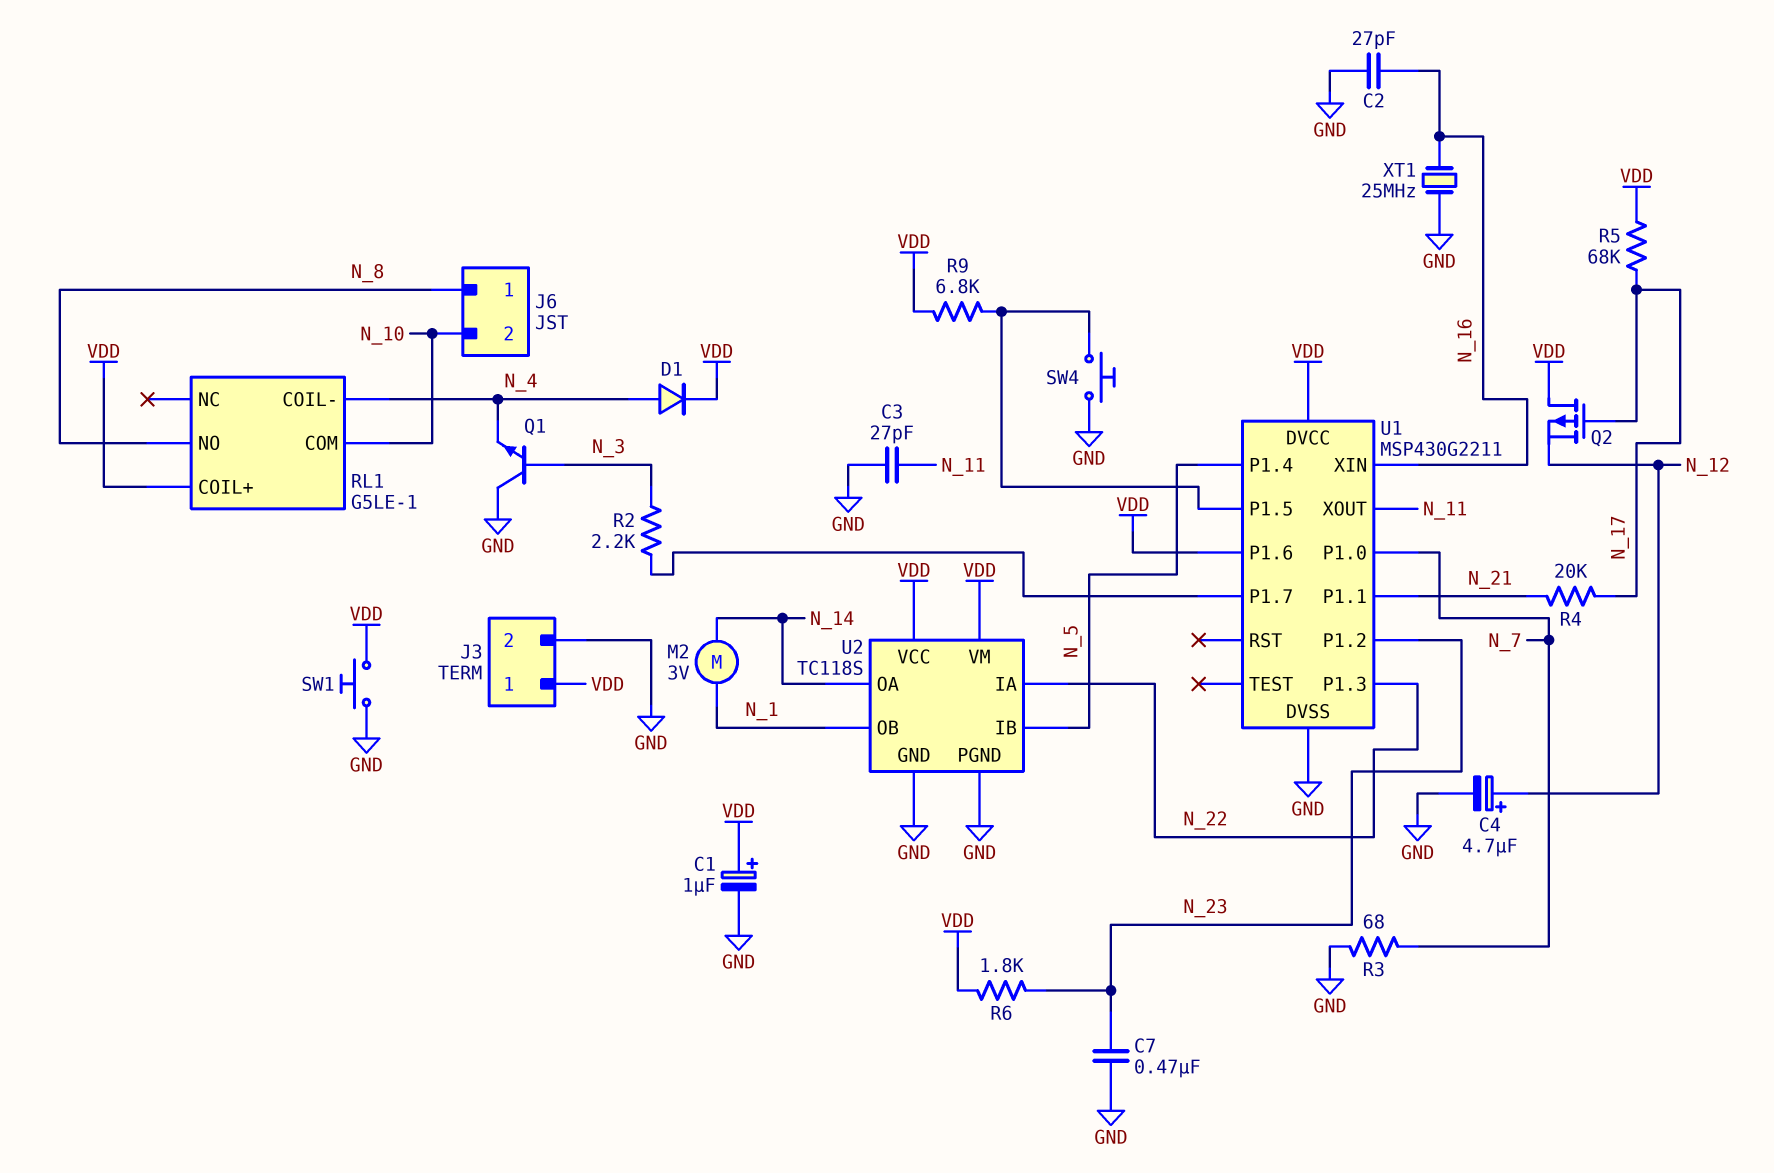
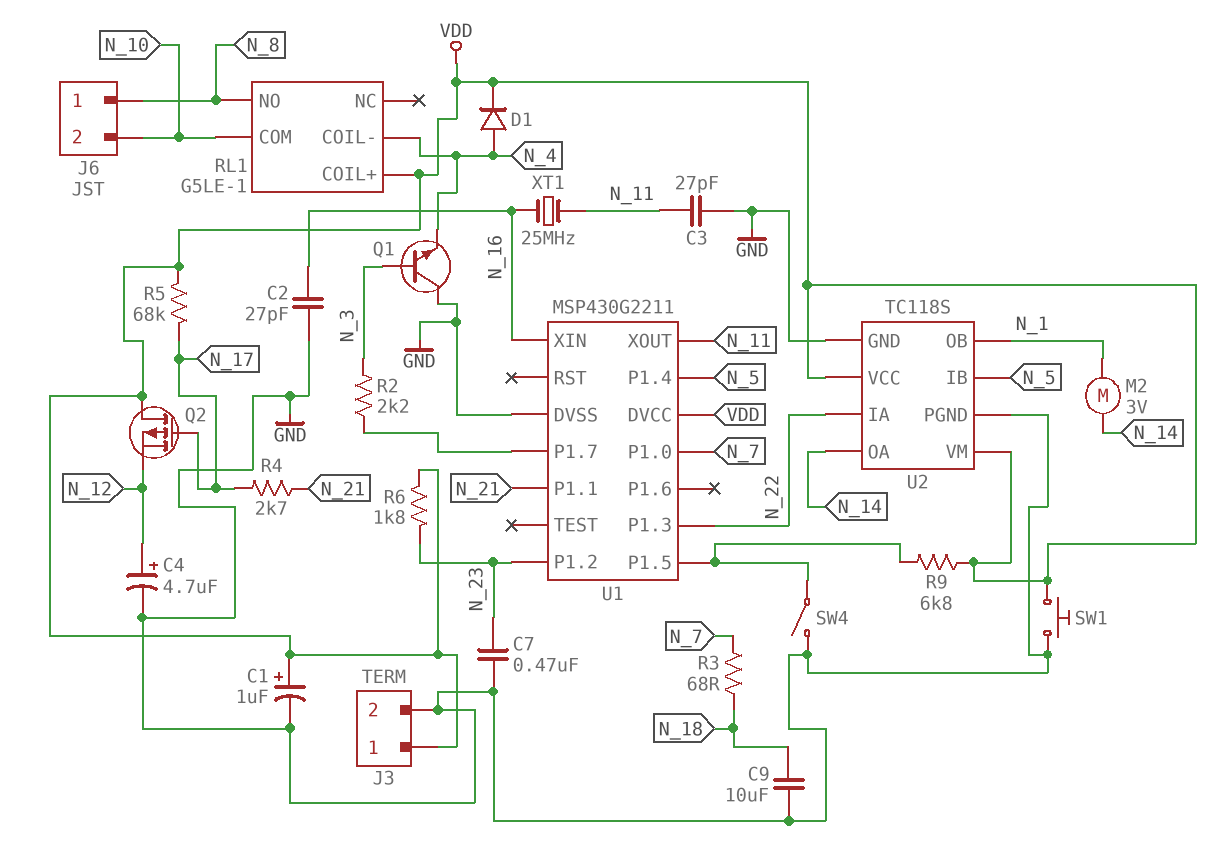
C9: none -> 10uF (GND, N_18)
R3: 68 (GND, N_7) -> 68 (N_7, N_18)
R4: 20k (N_17, N_21) -> 2.7k (N_17, N_21)
SW4: button (GND, U1/P1.5) -> switch (GND, U1/P1.5)
U1 pin P1.6: VDD -> none
XT1: 25MHz (GND, N_16) -> 25MHz (N_11, N_16)

